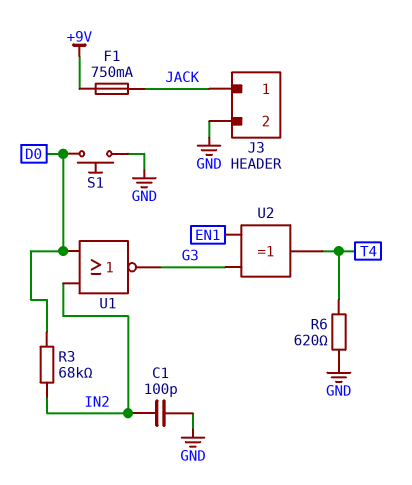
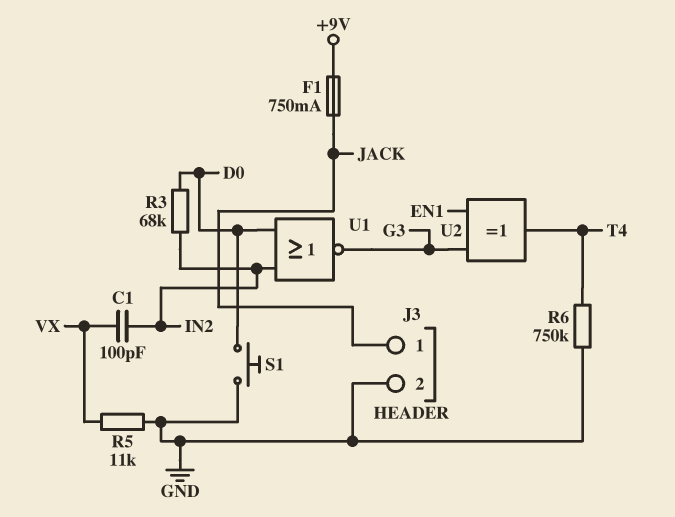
C1: 100pF (GND, IN2) -> 100pF (IN2, VX)
R5: none -> 11k (GND, VX)
R6: 620 (GND, T4) -> 750k (GND, T4)

